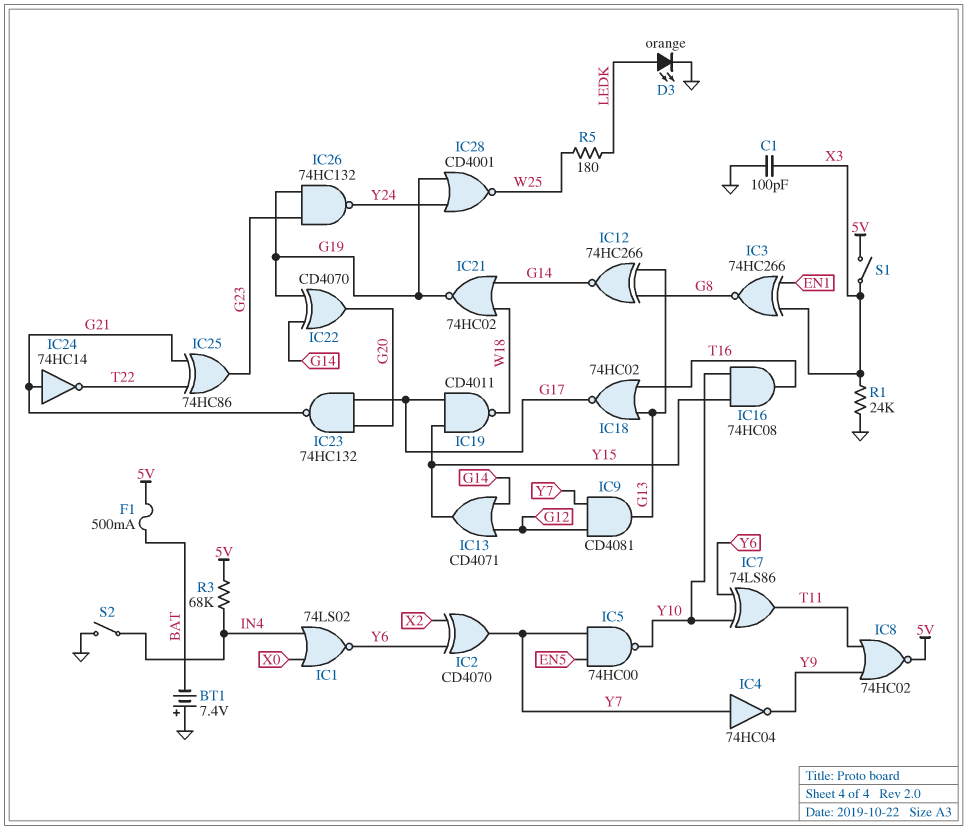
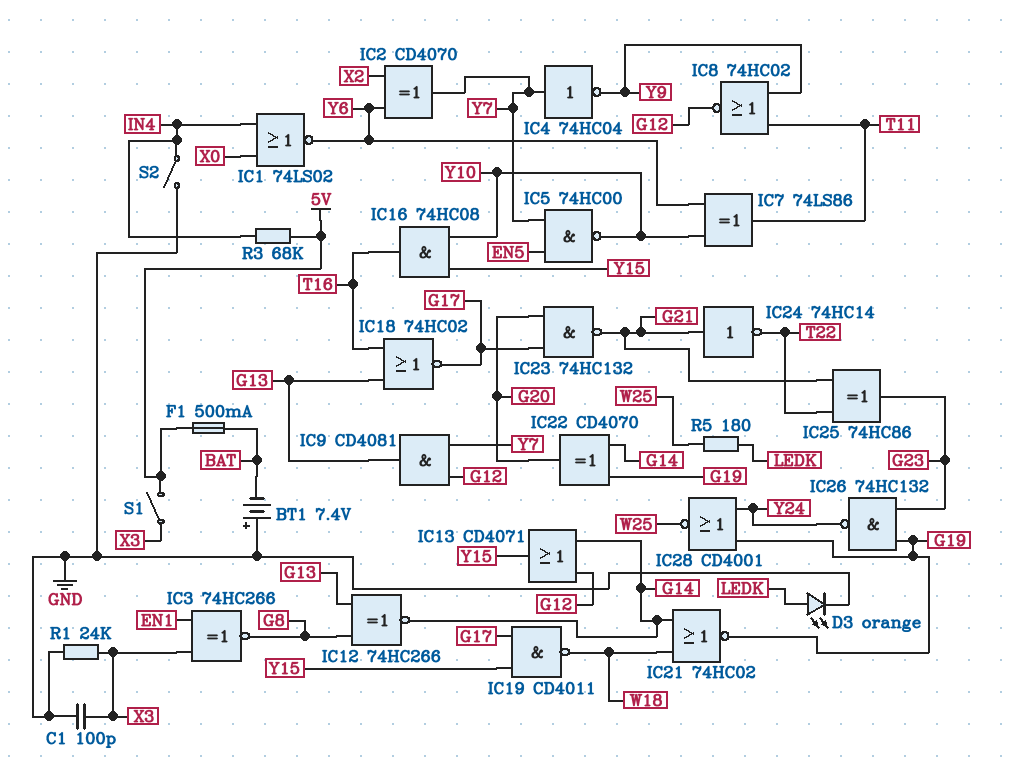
IC8: NOR 74HC02 (in T11, in Y9, out 5V) -> NOR 74HC02 (in T11, in Y9, out G12)

